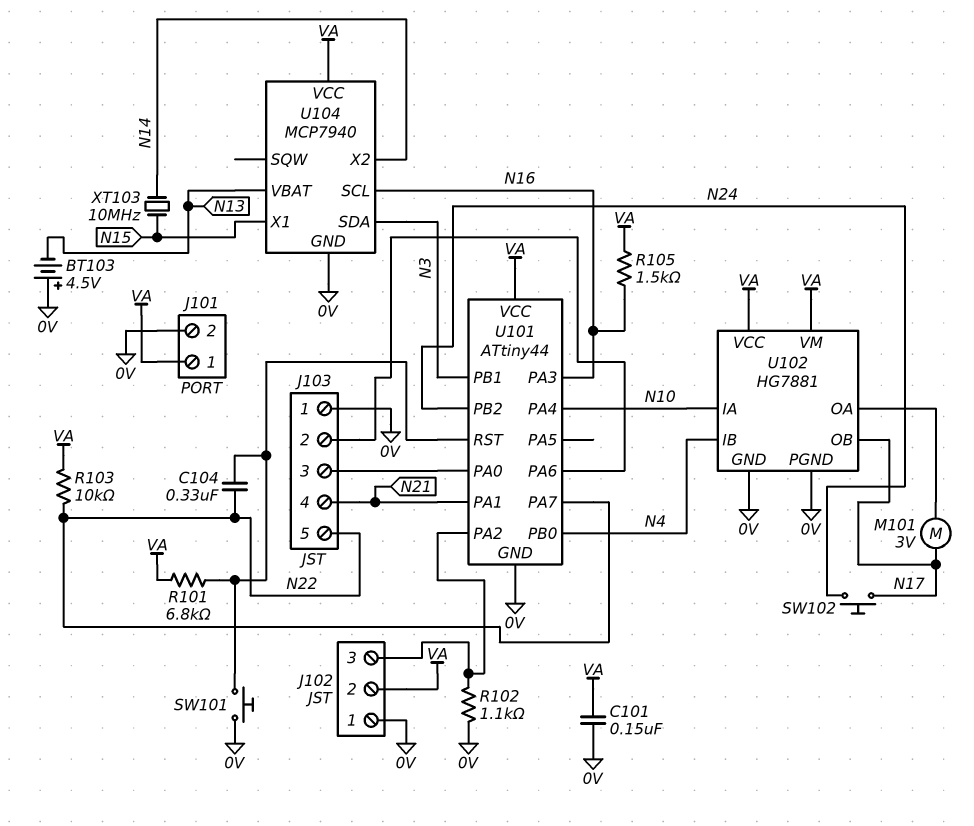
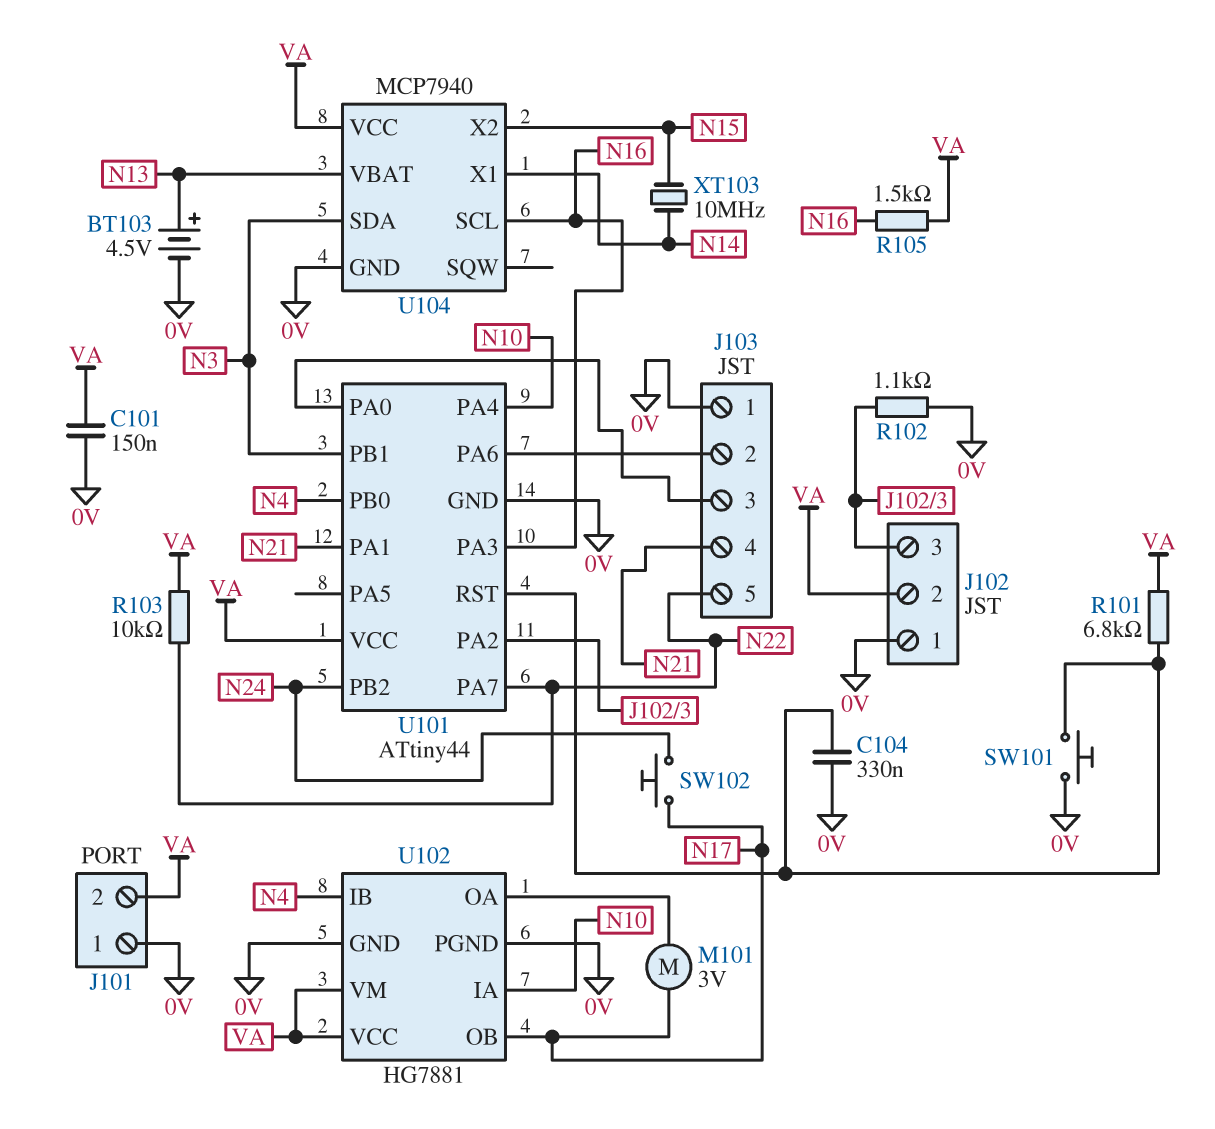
BT103: 4.5V (plus 0V, minus N13) -> 4.5V (plus N13, minus 0V)
C104: 330nF (N22, U101/RST) -> 330nF (0V, U101/RST)
J101 pin 1: VA -> 0V
J101 pin 2: 0V -> VA
U104 pin X1: N15 -> N14
U104 pin X2: N14 -> N15

